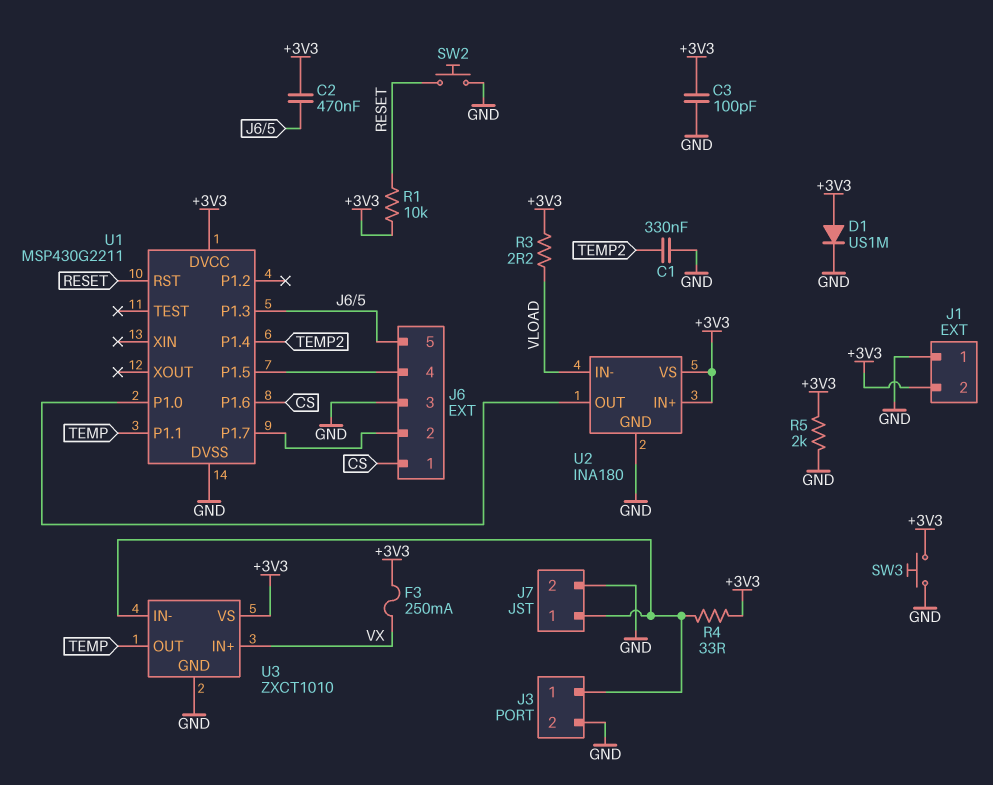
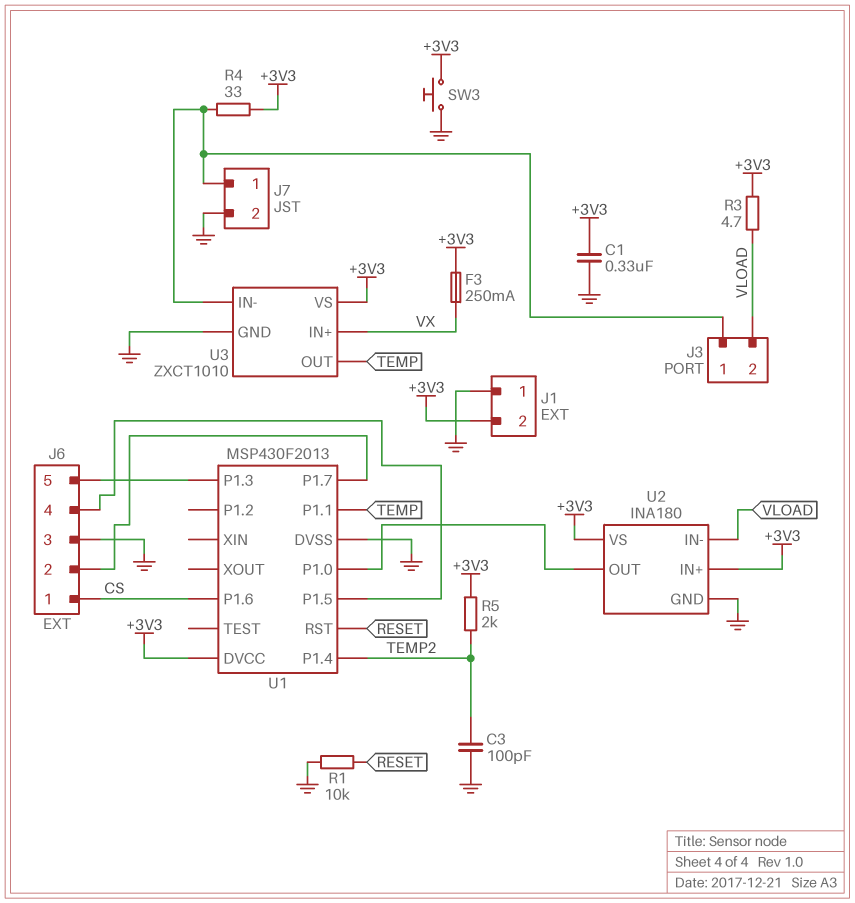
C1: 330nF (GND, TEMP2) -> 330nF (+3V3, GND)
C2: 470nF (+3V3, J6/5) -> none
C3: 100pF (+3V3, GND) -> 100pF (GND, TEMP2)
D1: diode US1M (A +3V3, K GND) -> none
J3 pin 2: GND -> VLOAD
R1: 10k (+3V3, RESET) -> 10k (GND, RESET)
R3: 2.2 (+3V3, VLOAD) -> 4.7 (+3V3, VLOAD)
R5: 2k (+3V3, GND) -> 2k (+3V3, TEMP2)
SW2: button (GND, RESET) -> none
U1: MSP430G2211 -> MSP430F2013

